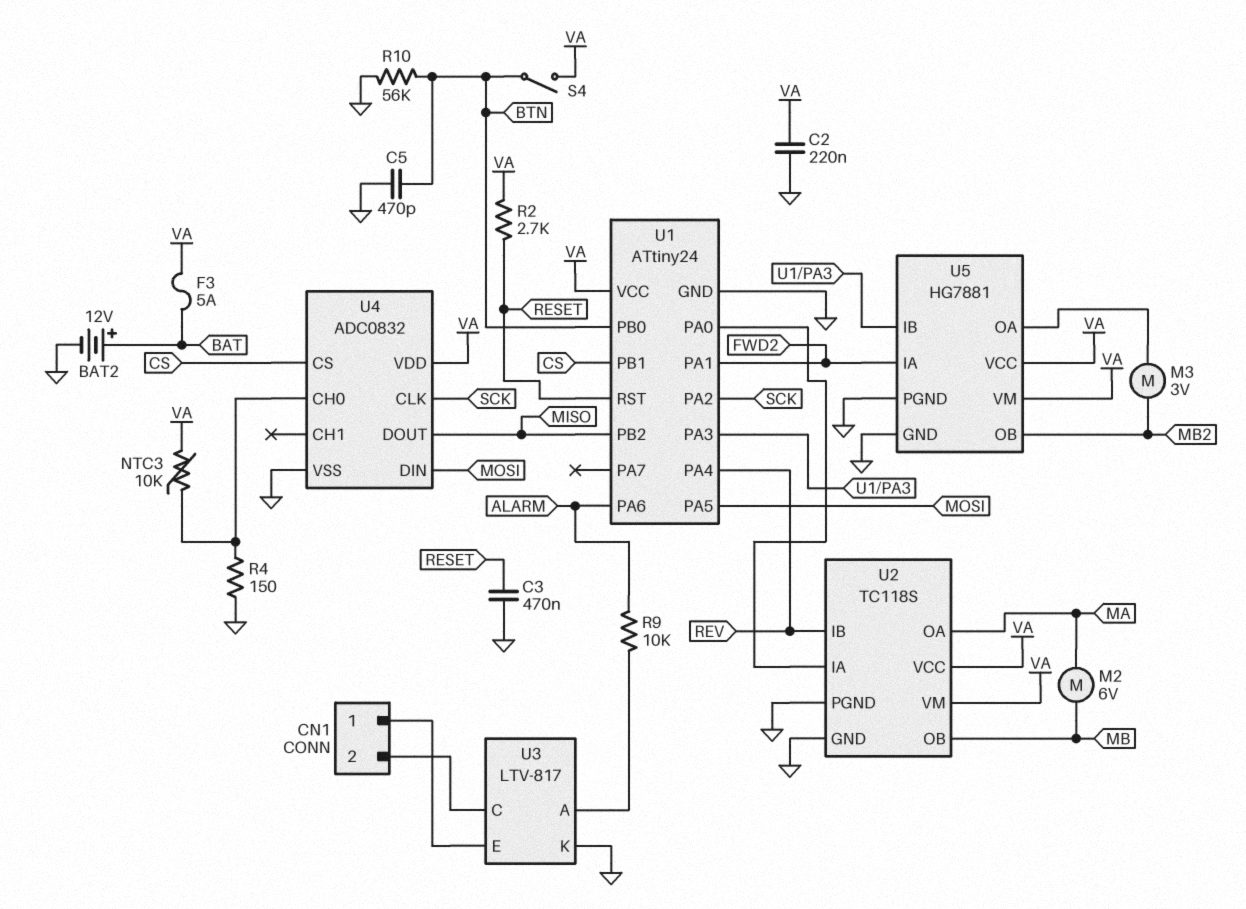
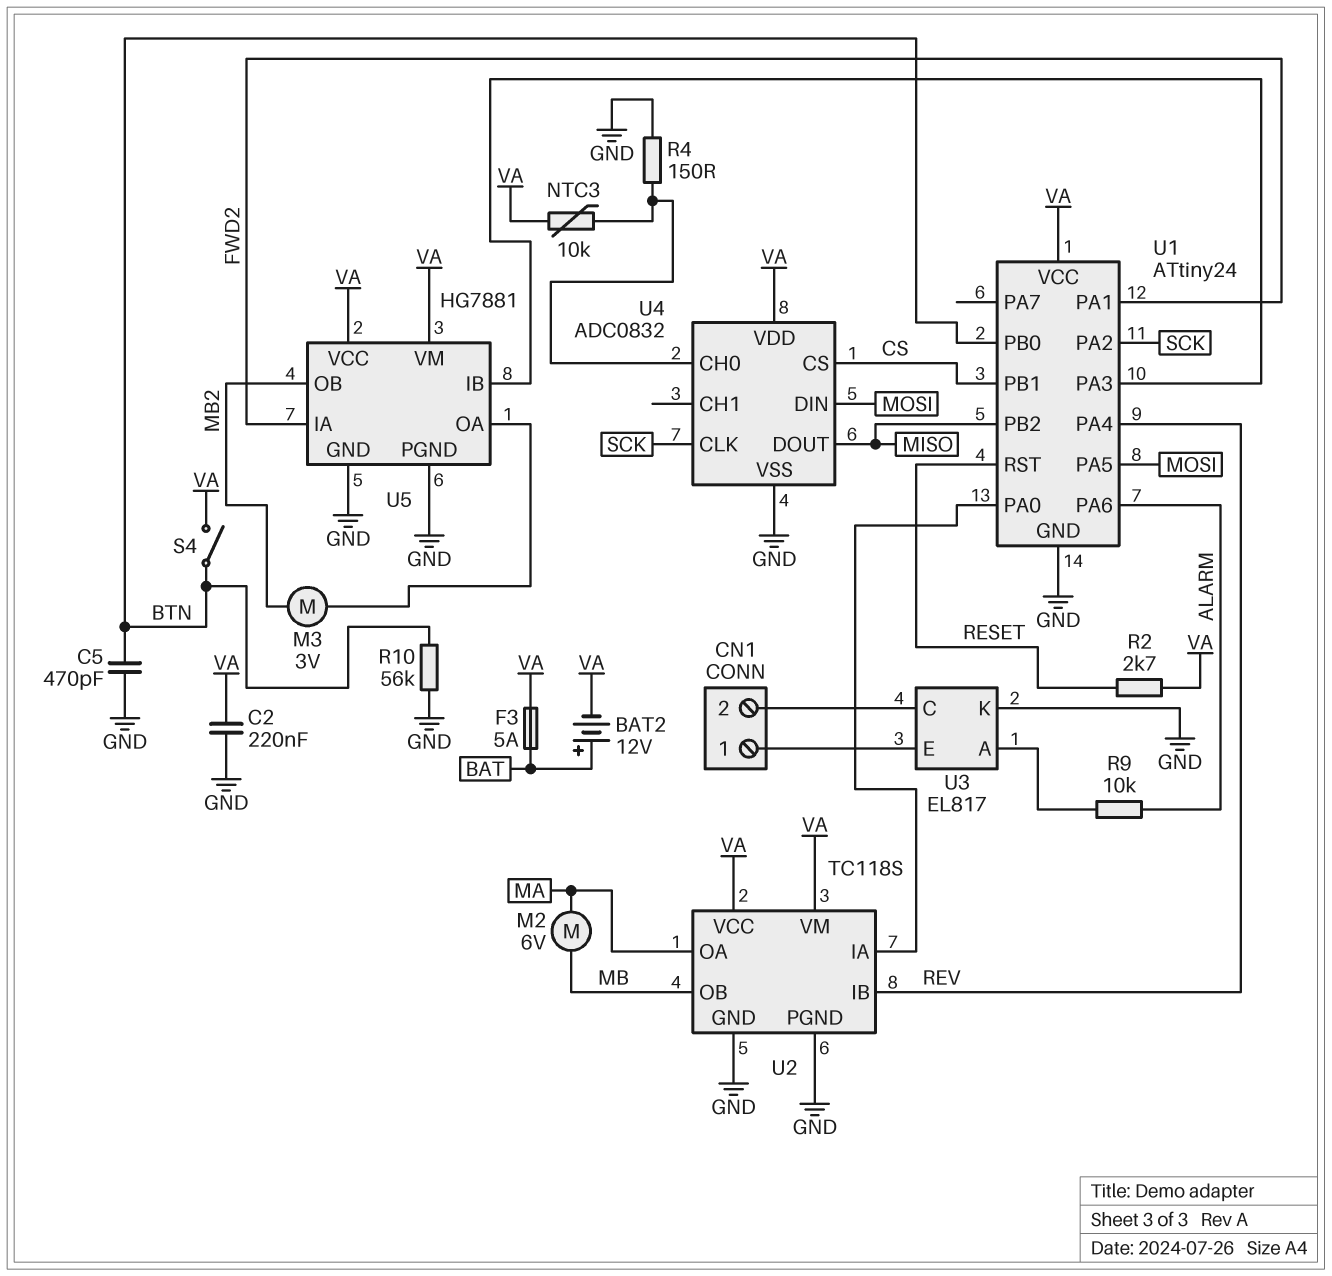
BAT2: 12V (plus BAT, minus GND) -> 12V (plus BAT, minus VA)
C3: 470nF (GND, RESET) -> none
U3: LTV-817 -> EL817

